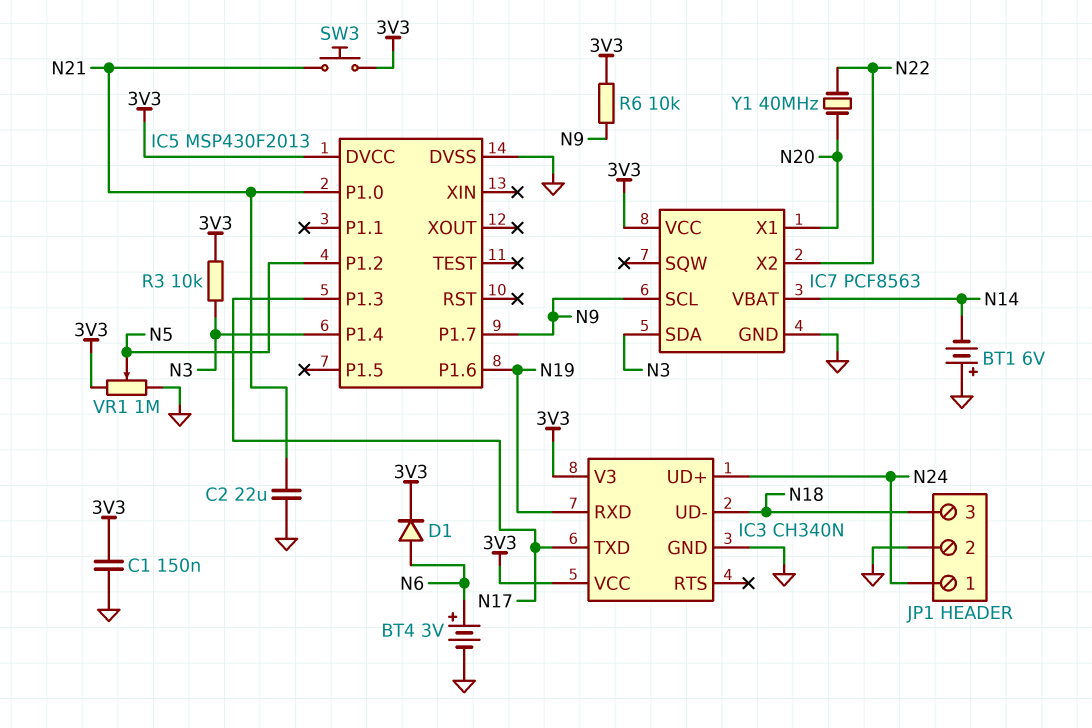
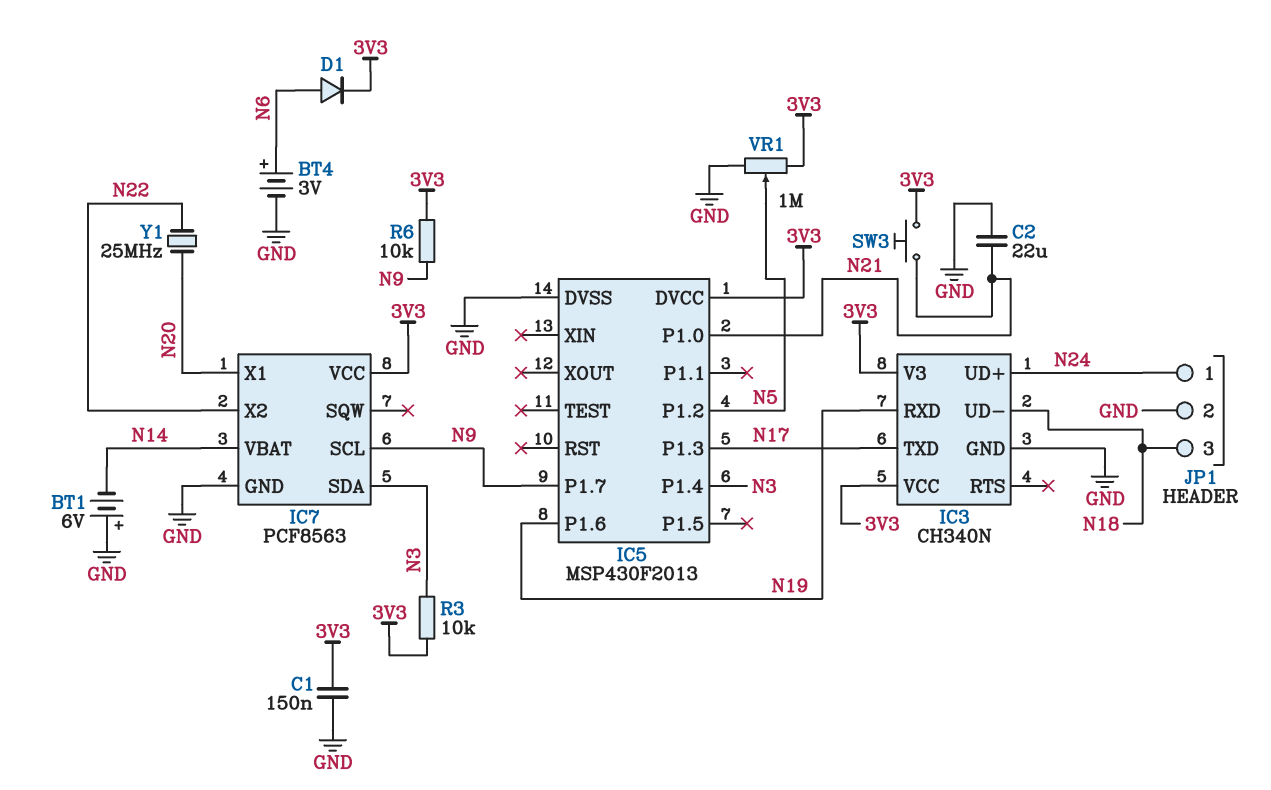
Y1: 40MHz (N20, N22) -> 25MHz (N20, N22)

